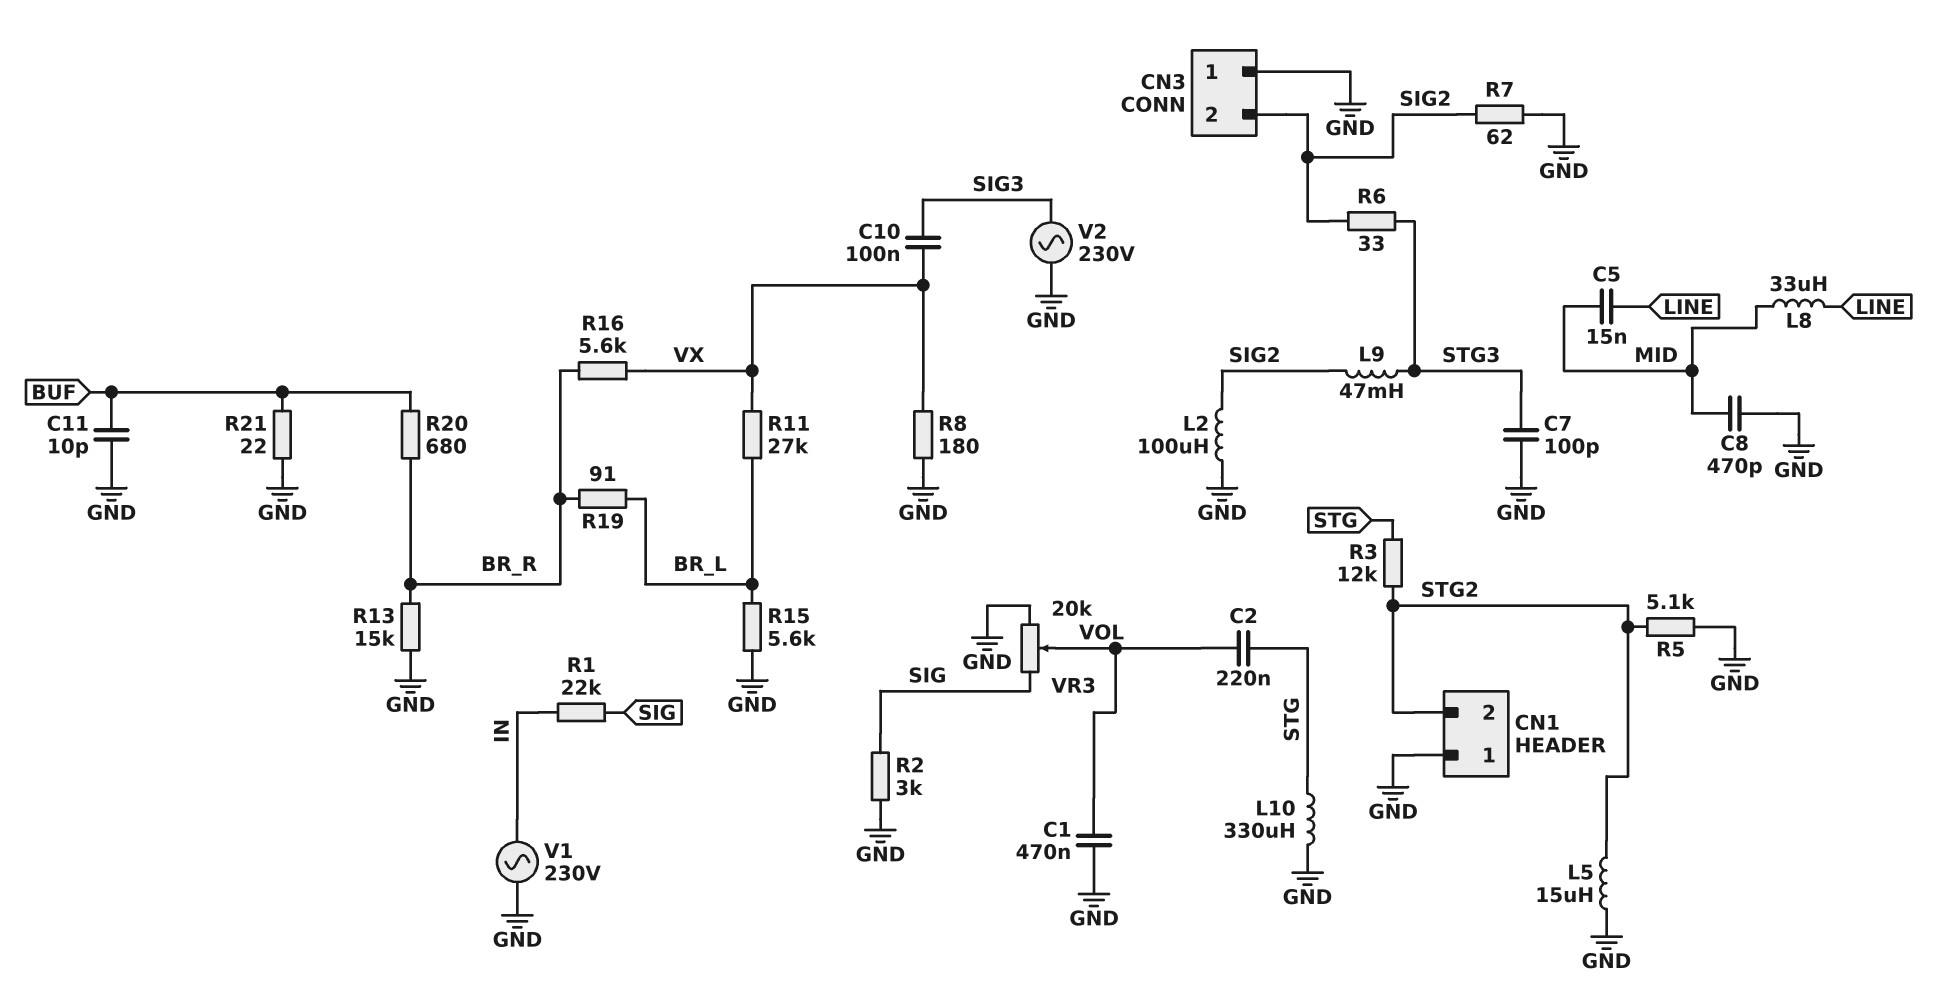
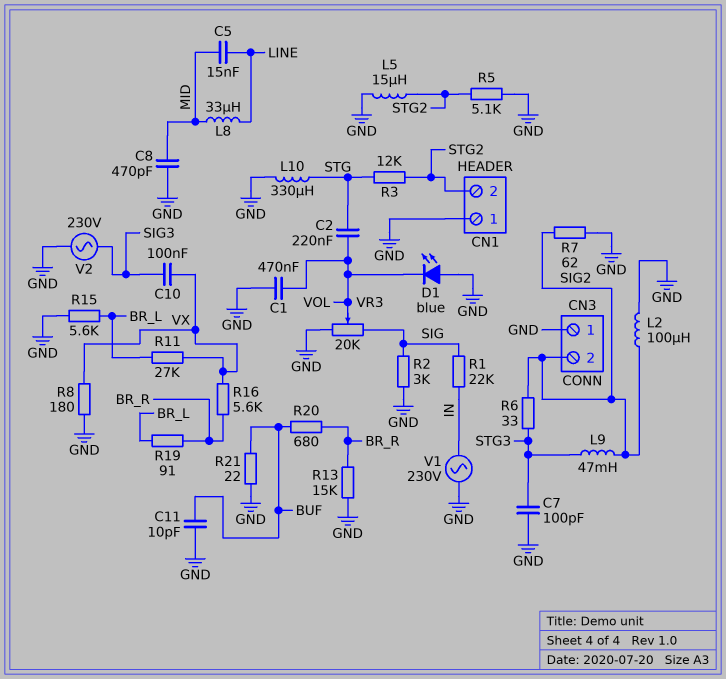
D1: none -> LED blue (A GND, K VOL)

